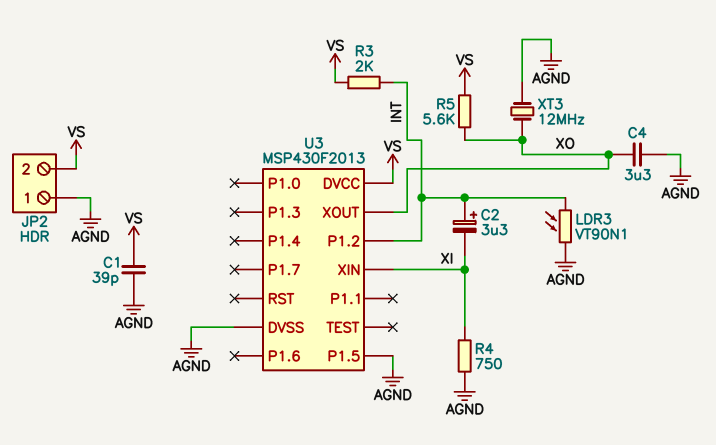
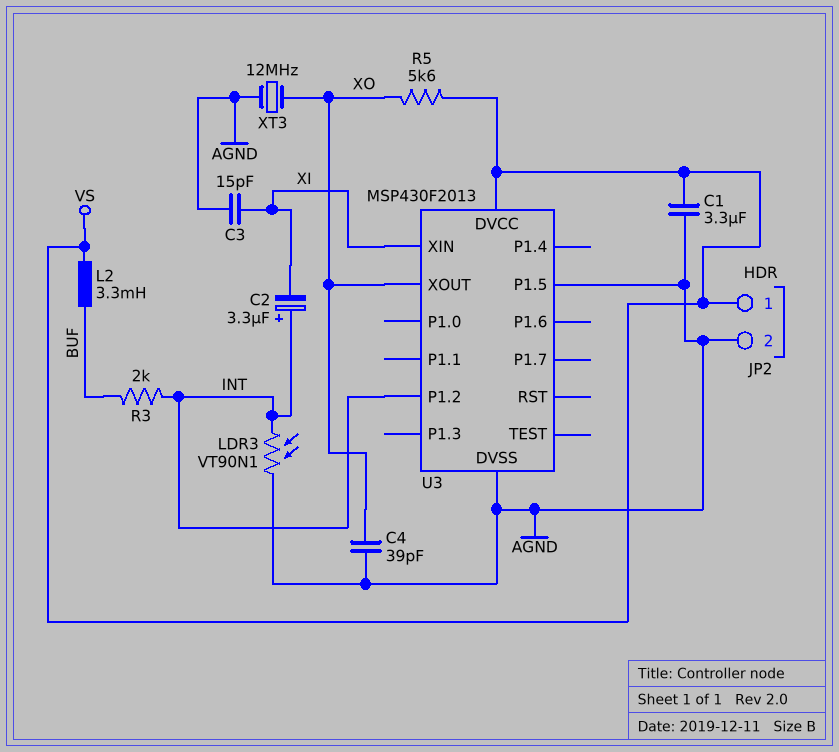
C1: 39pF (AGND, VS) -> 3.3uF (AGND, VS)
C3: none -> 15pF (AGND, XI)
C4: 3.3uF (AGND, XO) -> 39pF (AGND, XO)
JP2 pin 1: AGND -> VS
JP2 pin 2: VS -> AGND
L2: none -> 3.3mH (BUF, VS)
R3: 2k (INT, VS) -> 2k (BUF, INT)
R4: 750 (AGND, XI) -> none

